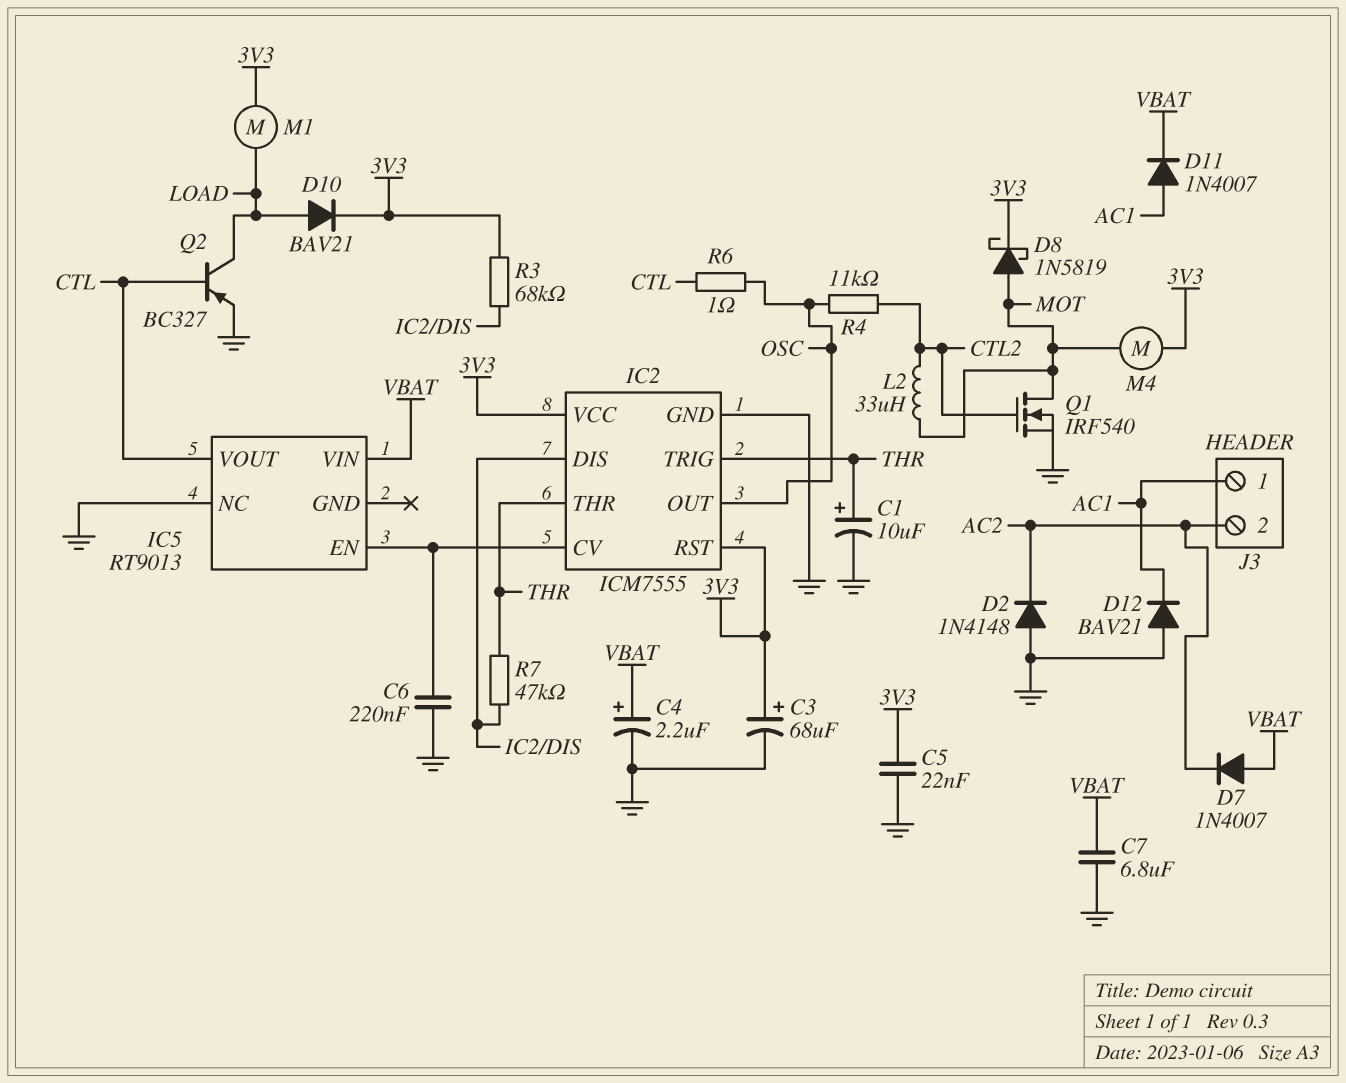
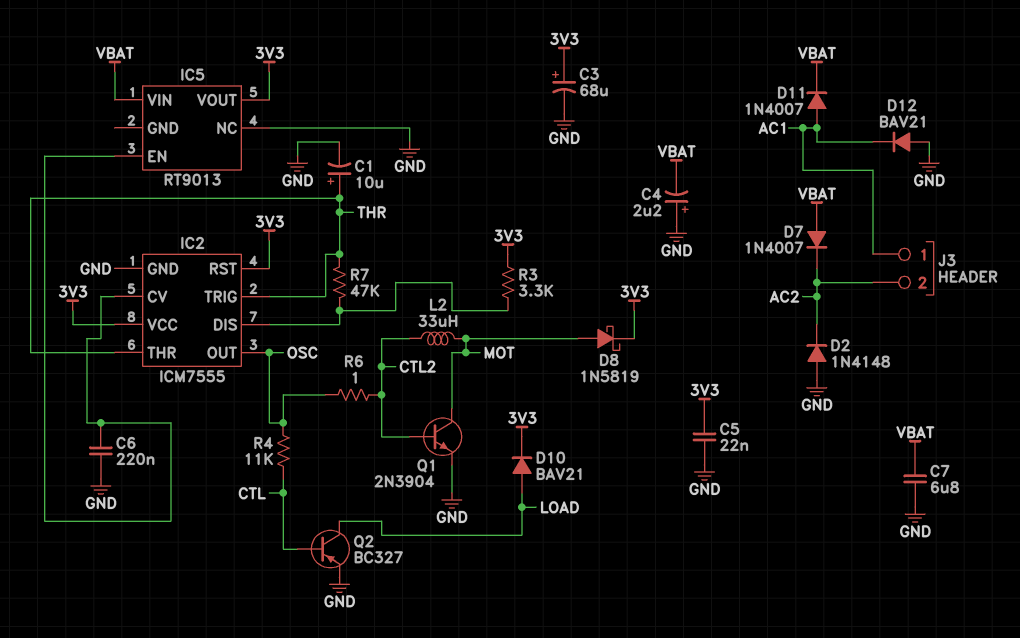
C4: 2.2uF (plus VBAT, minus GND) -> 2.2uF (plus GND, minus VBAT)
IC5 pin VOUT: CTL -> 3V3
M1: motor (3V3, LOAD) -> none
M4: motor (3V3, MOT) -> none
Q1: NMOS IRF540 (G CTL2, D MOT, S GND) -> NPN 2N3904 (B CTL2, C MOT, E GND)
R3: 68k (3V3, IC2/DIS) -> 3.3k (3V3, IC2/DIS)
R4: 11k (CTL2, OSC) -> 11k (CTL, OSC)
R6: 1 (CTL, OSC) -> 1 (CTL2, OSC)

